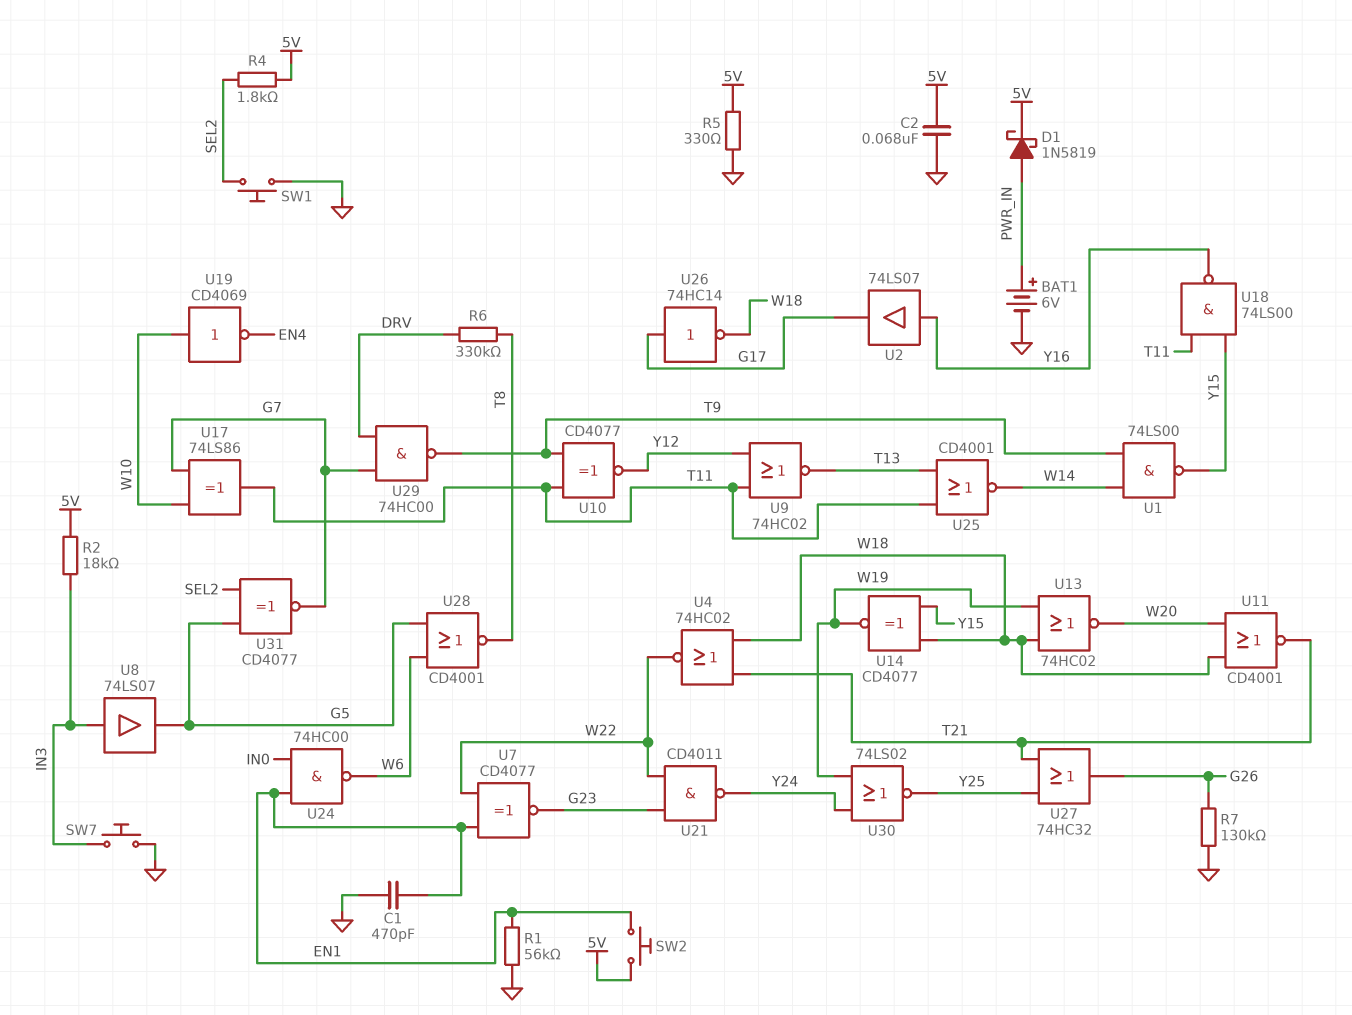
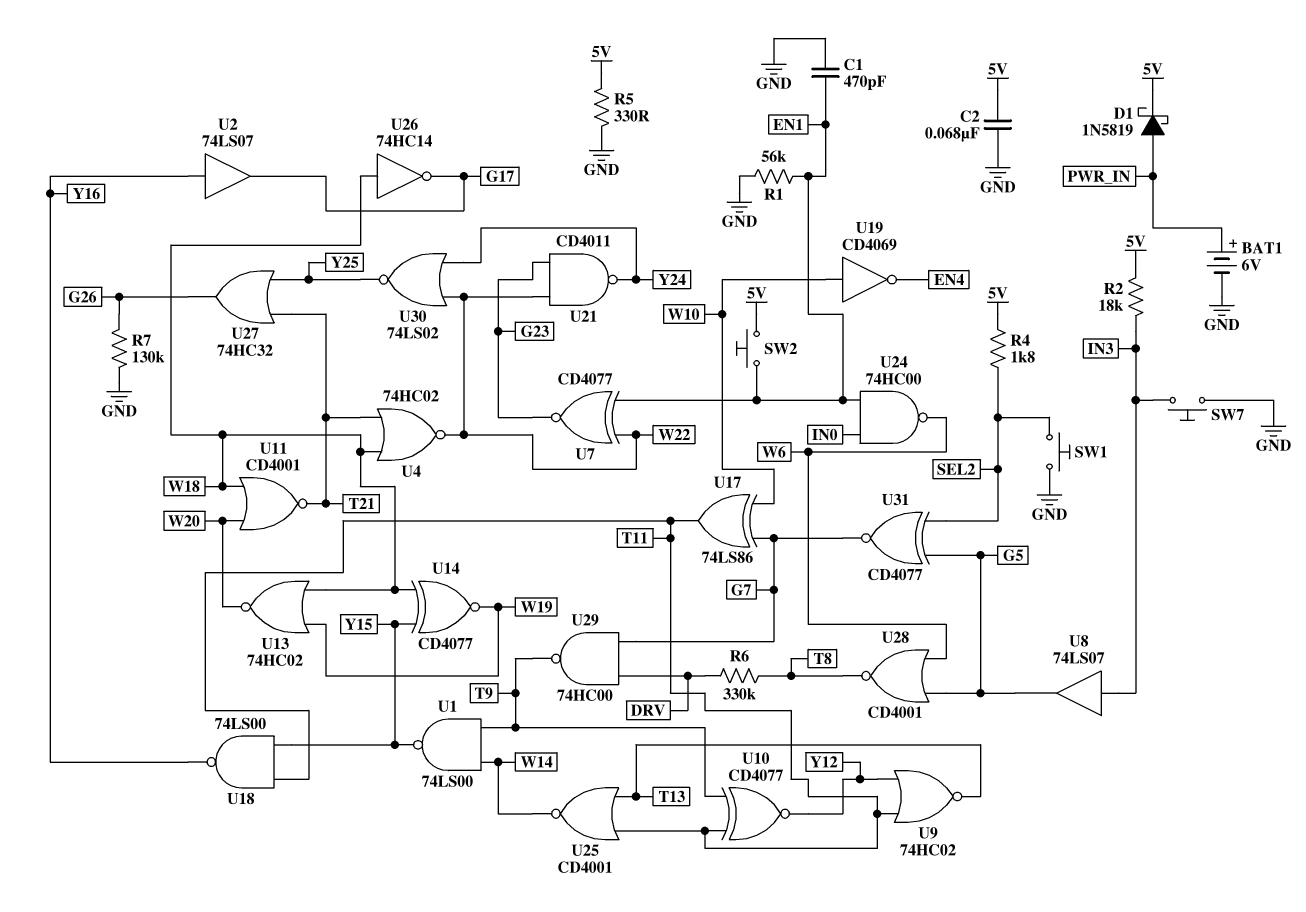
U26: NOT 74HC14 (in G17, out W18) -> NOT 74HC14 (in W18, out G17)
U30: NOR 74LS02 (in W19, in Y24, out Y25) -> NOR 74LS02 (in W22, in Y24, out Y25)

